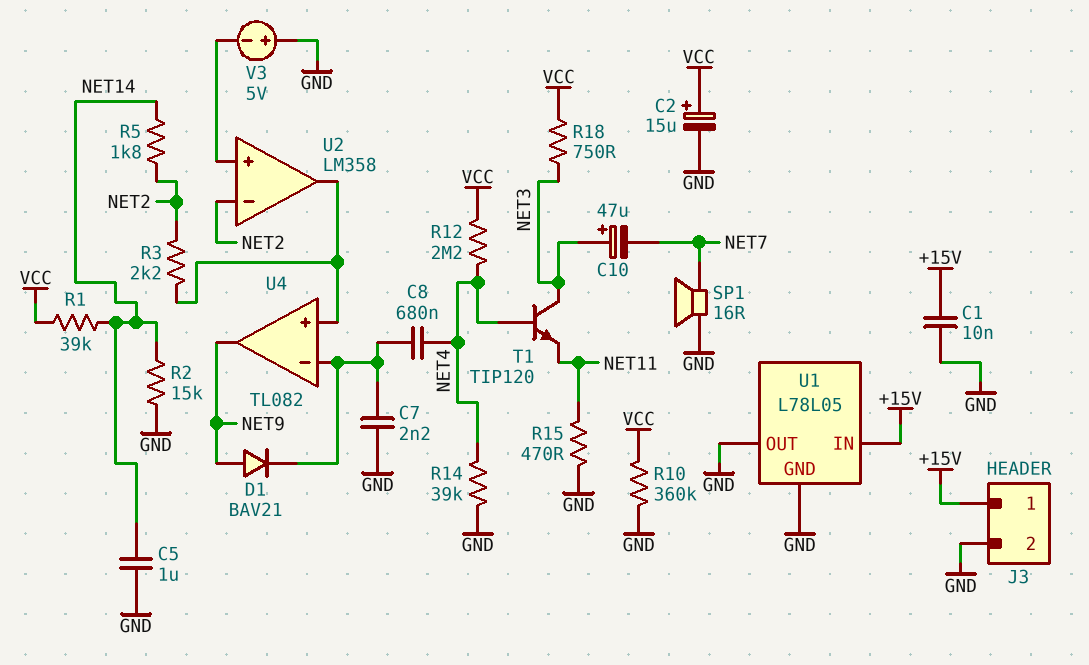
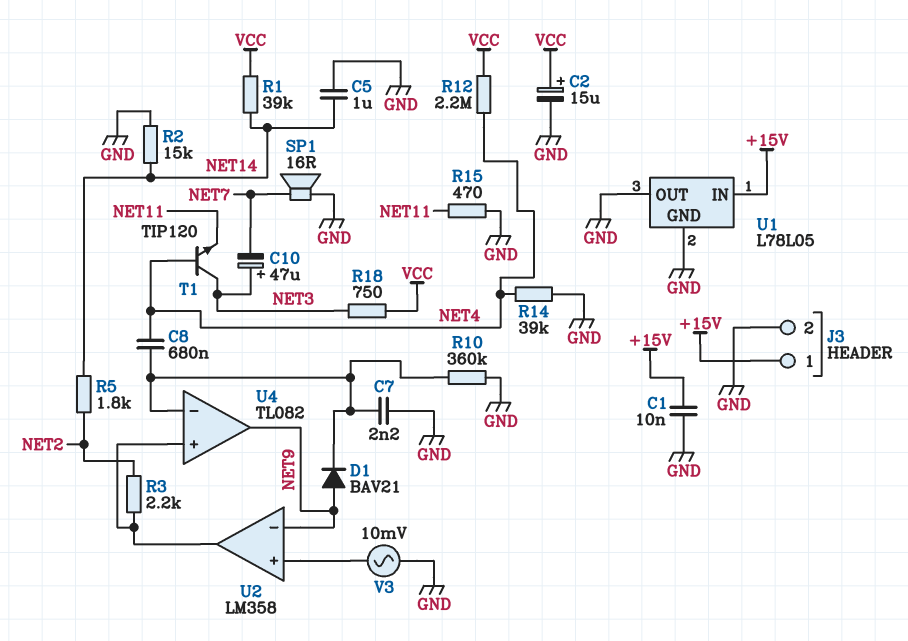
R10: 360k (GND, VCC) -> 360k (GND, U4/in-)
U2 pin in-: NET2 -> NET9
V3: 5V (plus GND, minus U2/in+) -> AC 10mV (GND, U2/in+)

